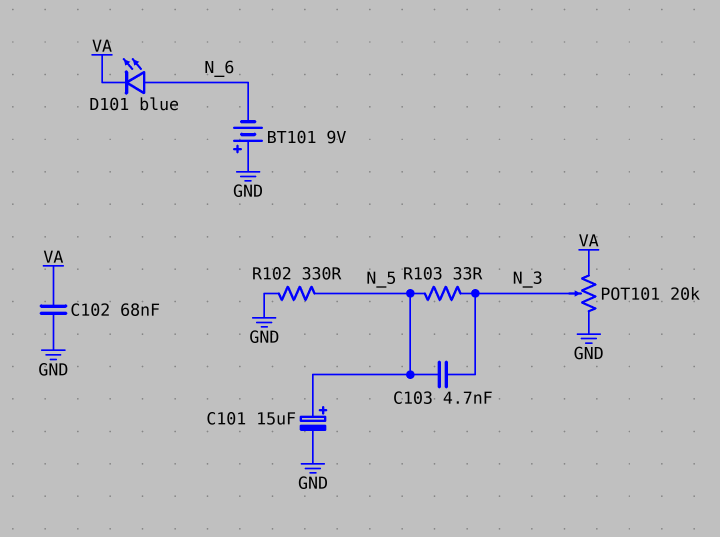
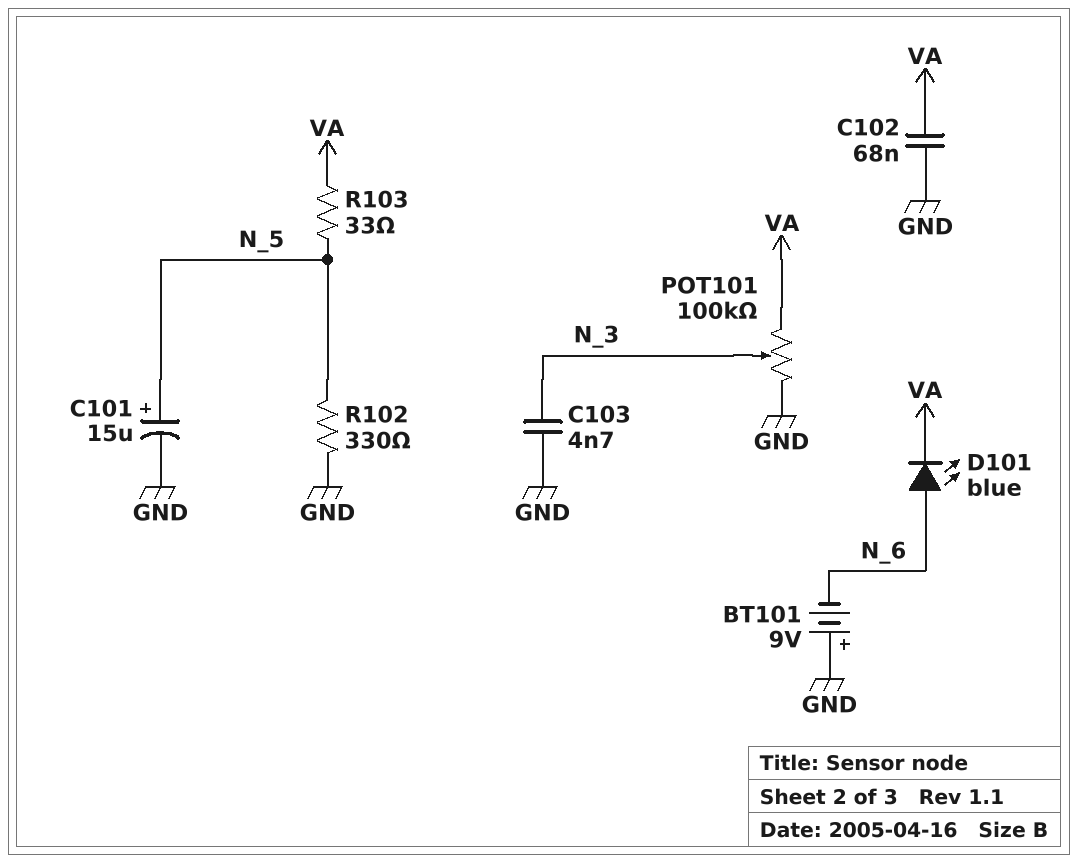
C103: 4.7nF (N_3, N_5) -> 4.7nF (GND, N_3)
POT101: 20k (GND, VA, wiper N_3) -> 100k (GND, VA, wiper N_3)
R103: 33 (N_3, N_5) -> 33 (N_5, VA)

